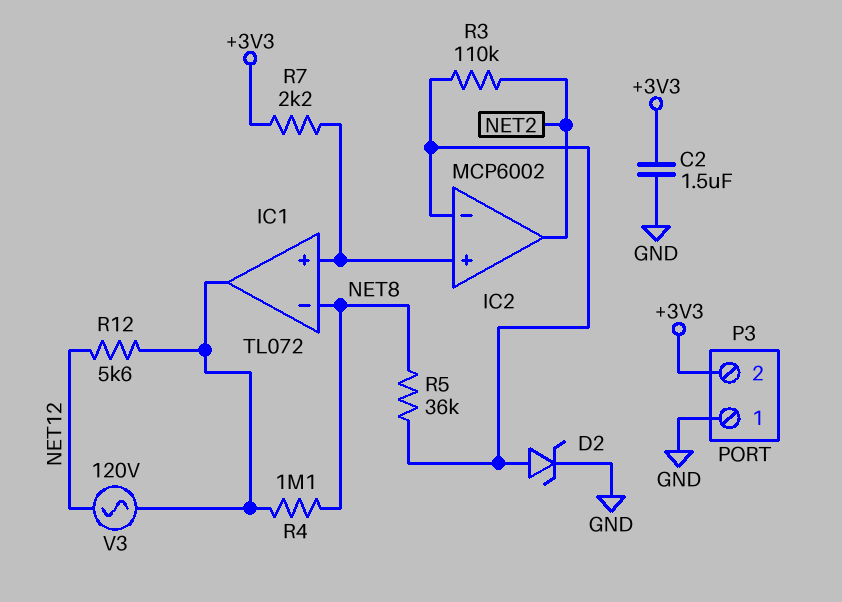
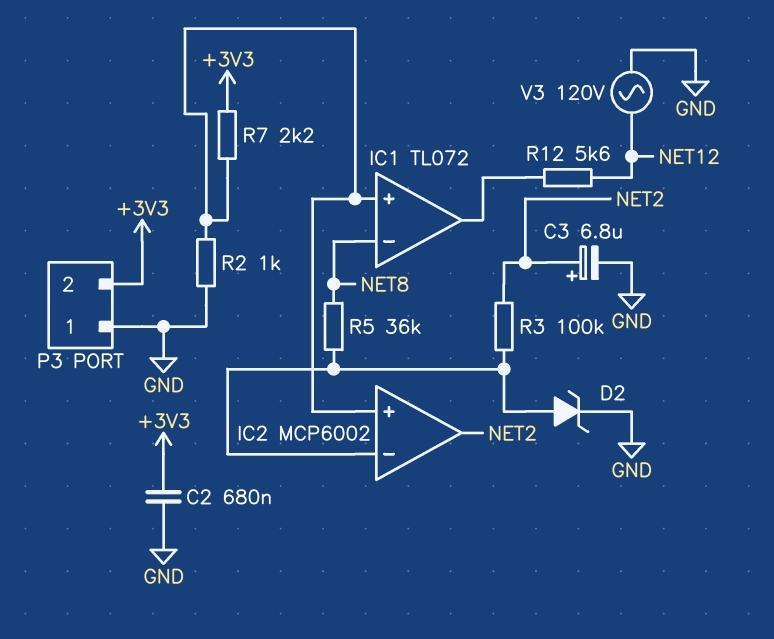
C2: 1.5uF (+3V3, GND) -> 680nF (+3V3, GND)
C3: none -> 6.8uF (plus NET2, minus GND)
R2: none -> 1k (GND, IC1/in+)
R3: 110k (IC2/in-, NET2) -> 100k (IC2/in-, NET2)
R4: 1.1M (IC1/out, NET8) -> none
V3: AC 120V (IC1/out, NET12) -> AC 120V (GND, NET12)

